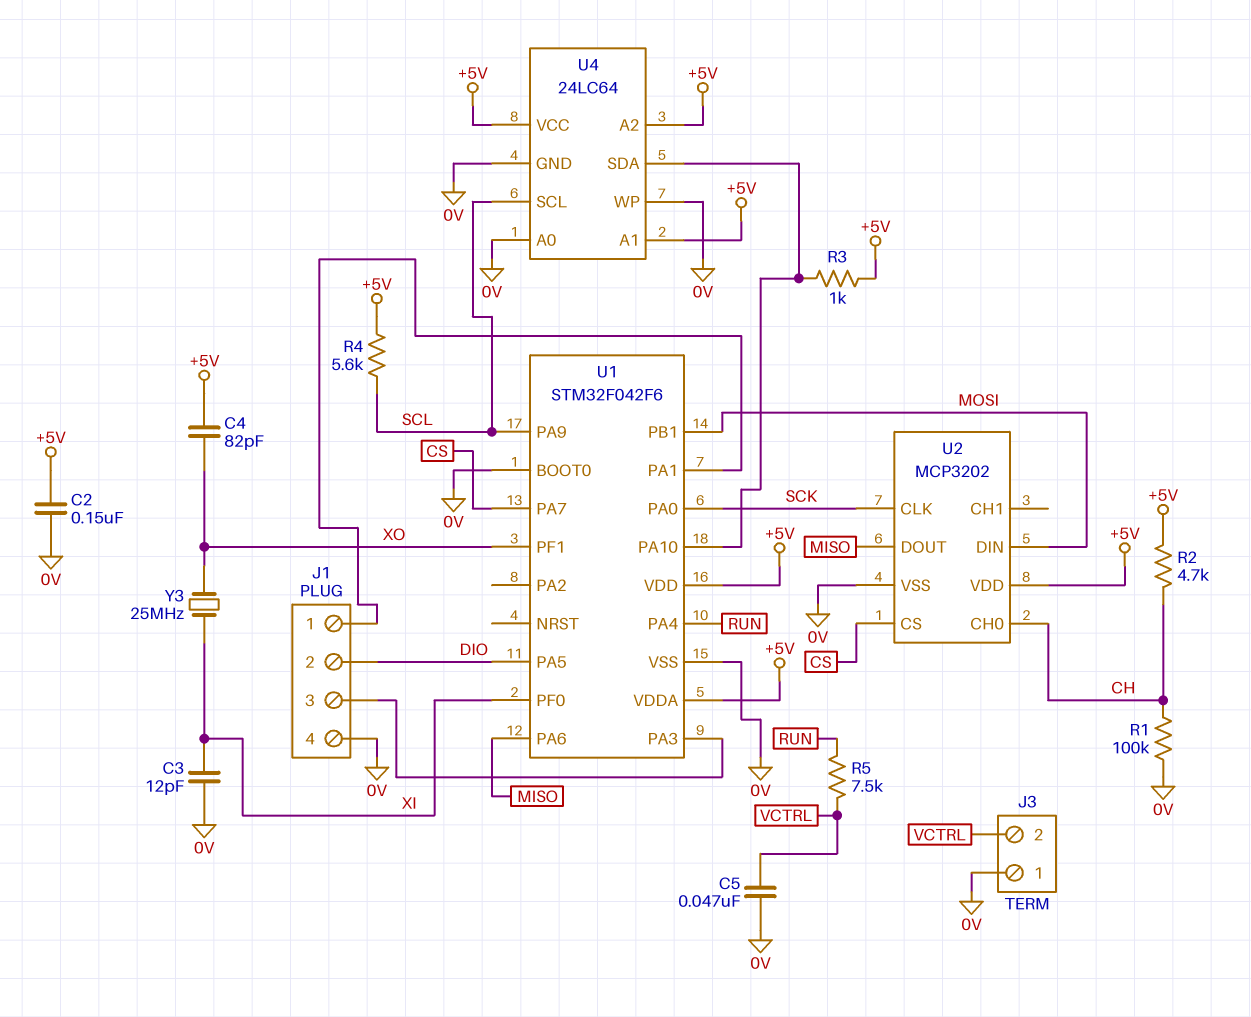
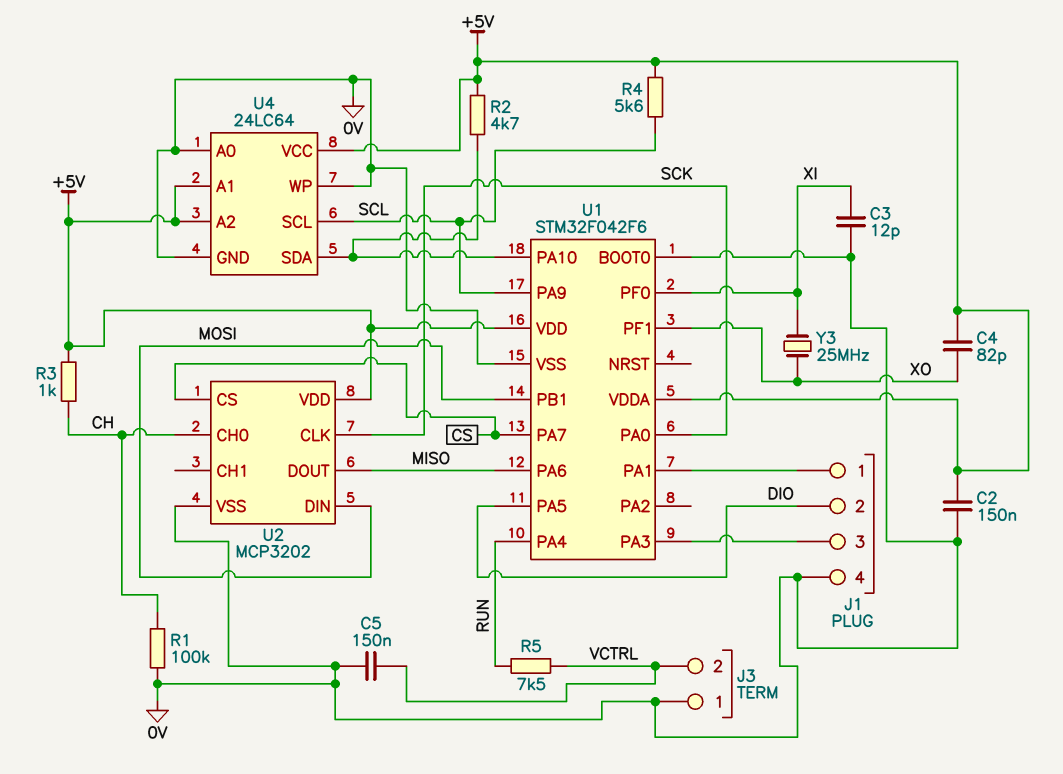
C5: 47nF (0V, VCTRL) -> 150nF (0V, VCTRL)
R2: 4.7k (+5V, CH) -> 4.7k (+5V, U1/PA10)
R3: 1k (+5V, U1/PA10) -> 1k (+5V, CH)

